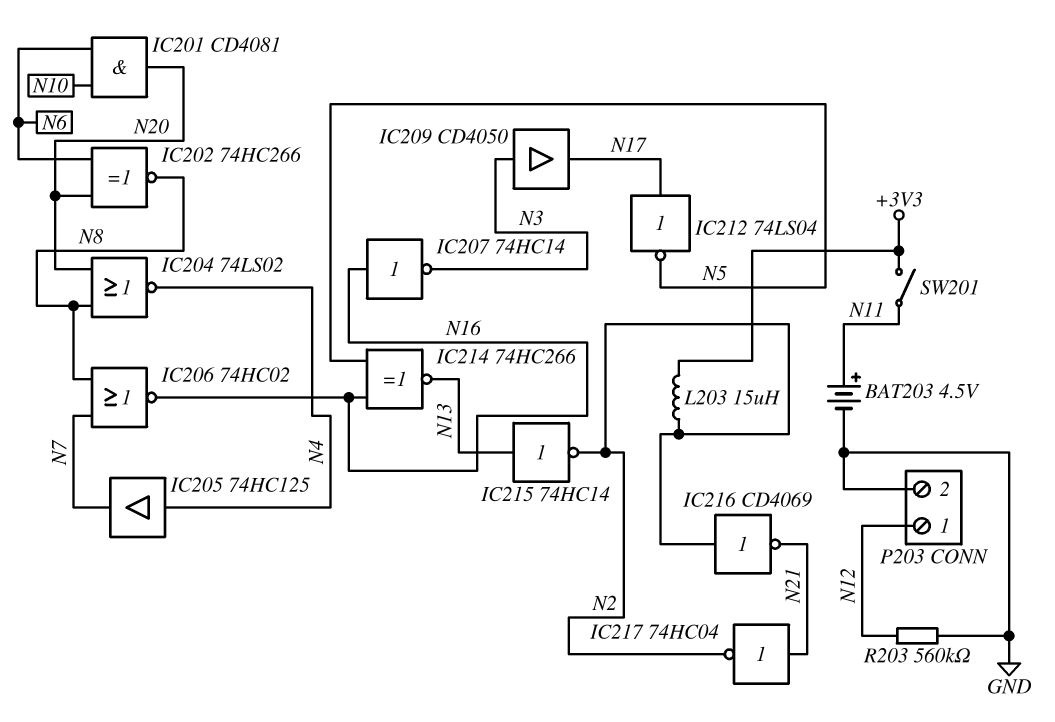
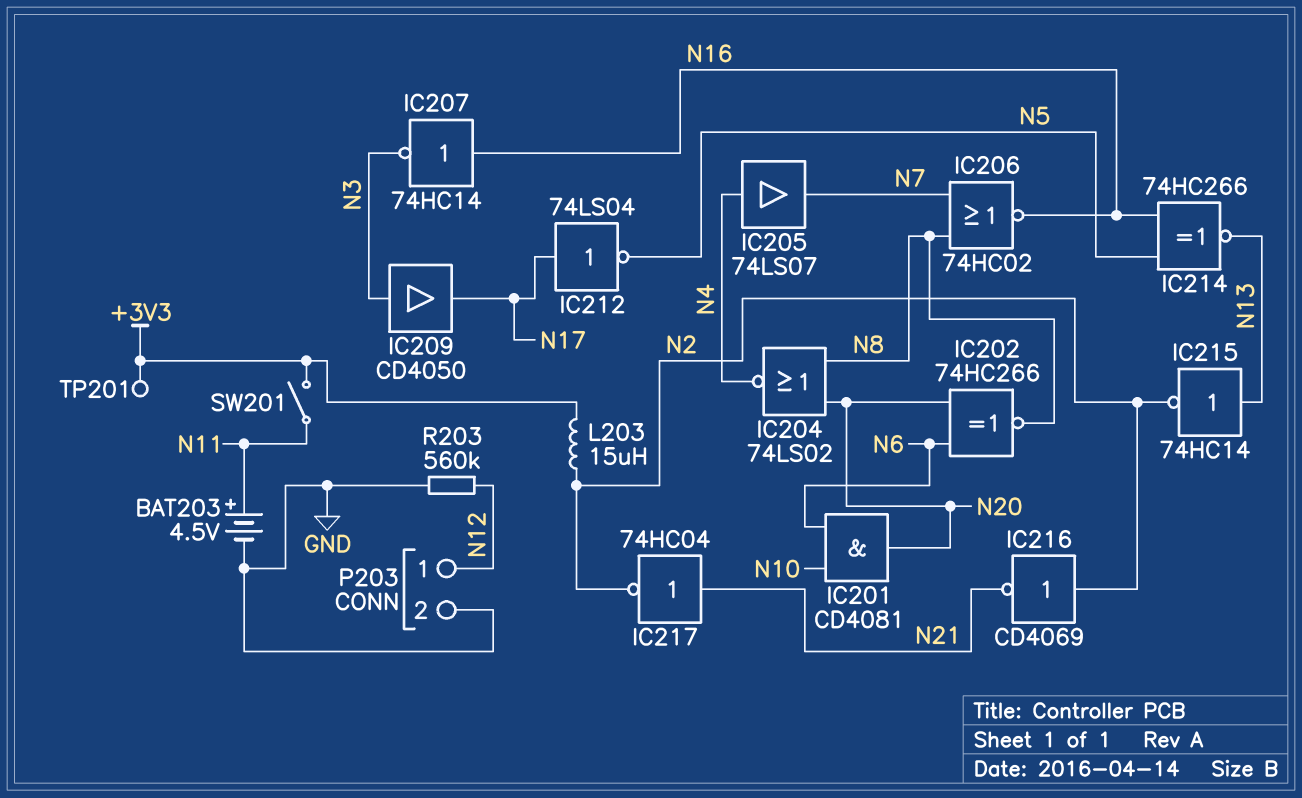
IC205: buffer 74HC125 (in N4, out N7) -> buffer 74LS07 (in N4, out N7)
TP201: none -> test point (+3V3)

